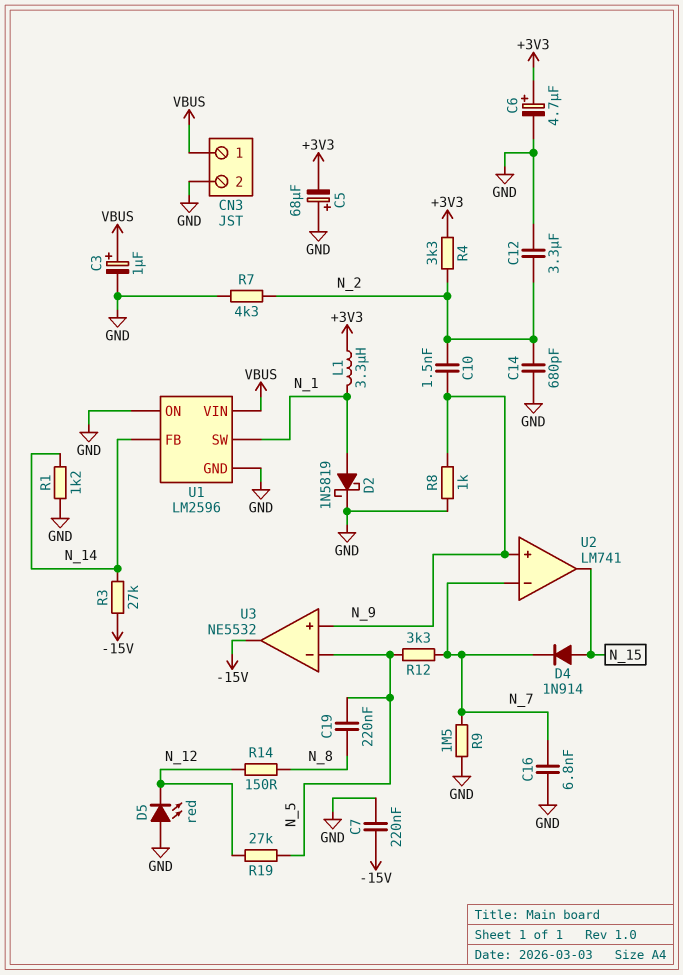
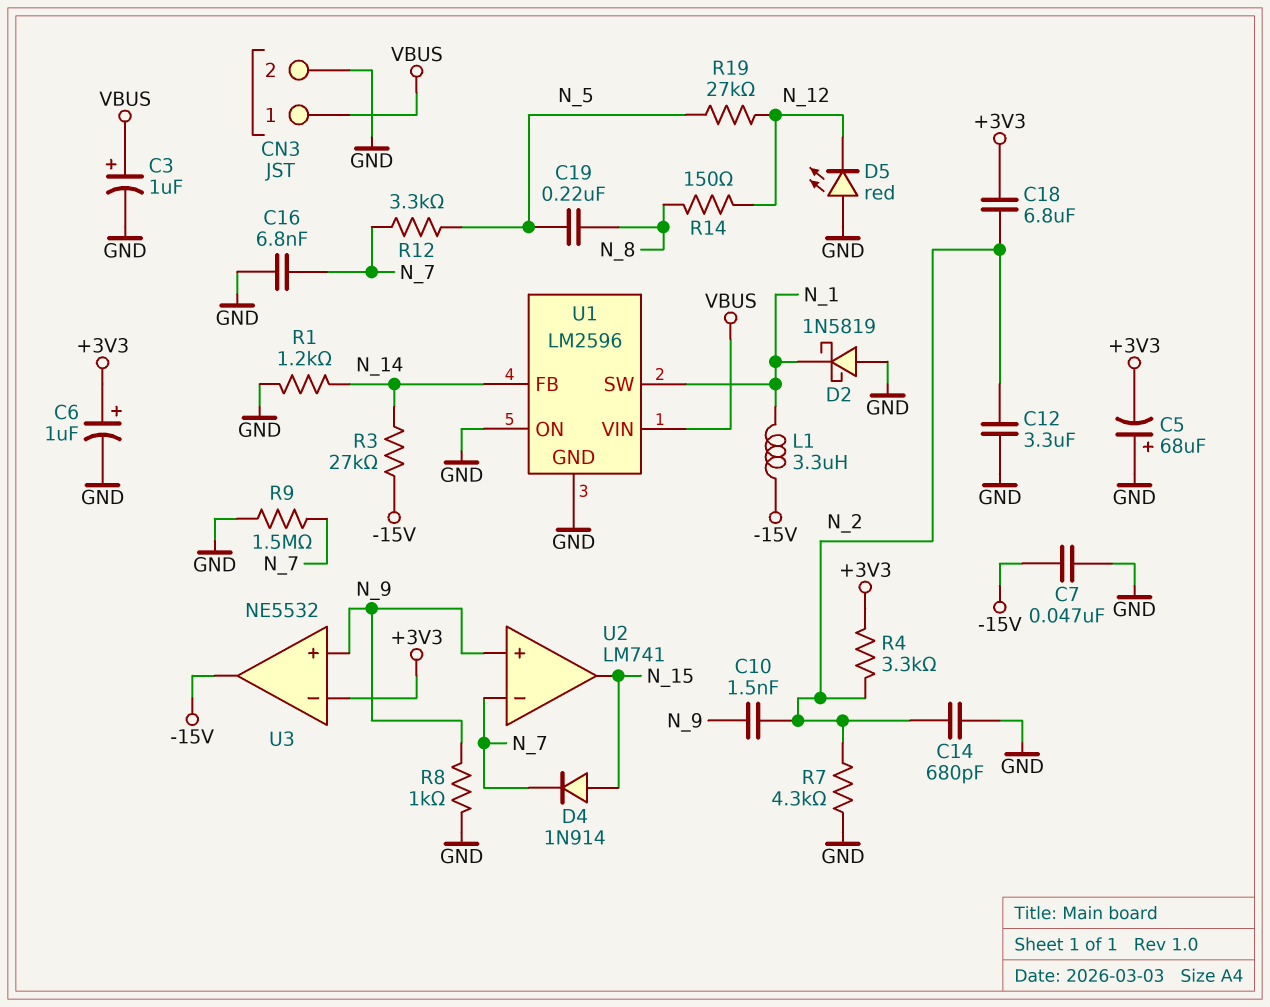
C6: 4.7uF (plus +3V3, minus GND) -> 1uF (plus +3V3, minus GND)
C7: 220nF (-15V, GND) -> 47nF (-15V, GND)
C18: none -> 6.8uF (+3V3, N_2)
D2: schottky 1N5819 (A N_1, K GND) -> schottky 1N5819 (A GND, K N_1)
L1: 3.3uH (+3V3, N_1) -> 3.3uH (-15V, N_1)
U3 pin in-: N_5 -> +3V3

